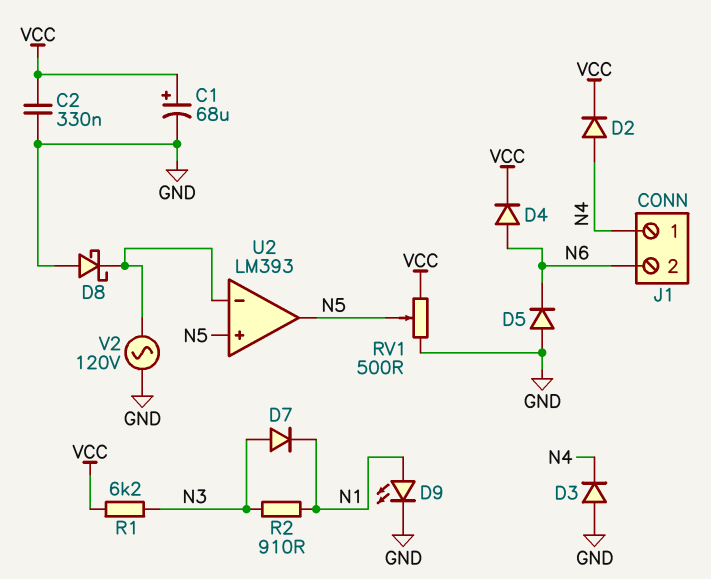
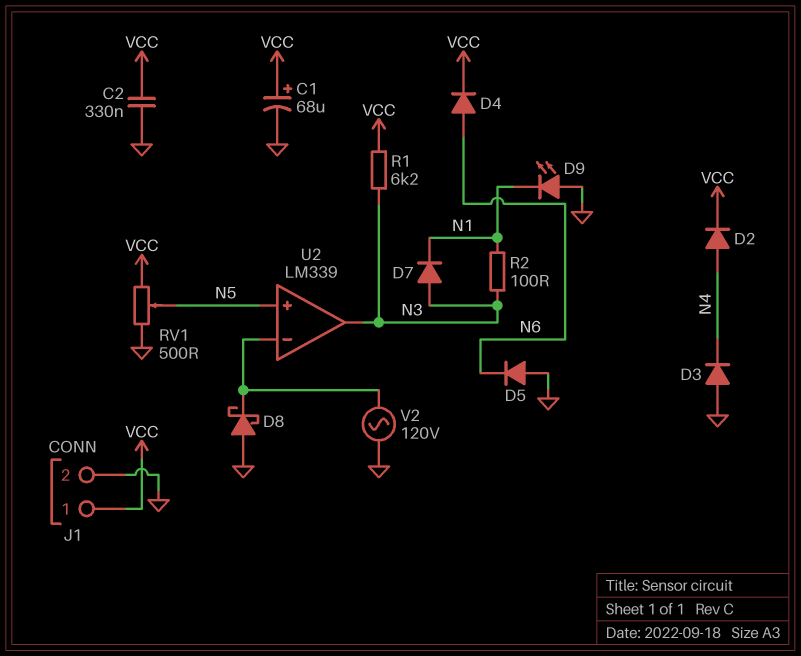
D9: LED (A N1, K GND) -> LED (A GND, K N1)
J1 pin 1: N4 -> VCC
J1 pin 2: N6 -> GND
R2: 910 (N1, N3) -> 100 (N1, N3)
U2: LM393 -> LM339
U2 pin out: N5 -> N3

